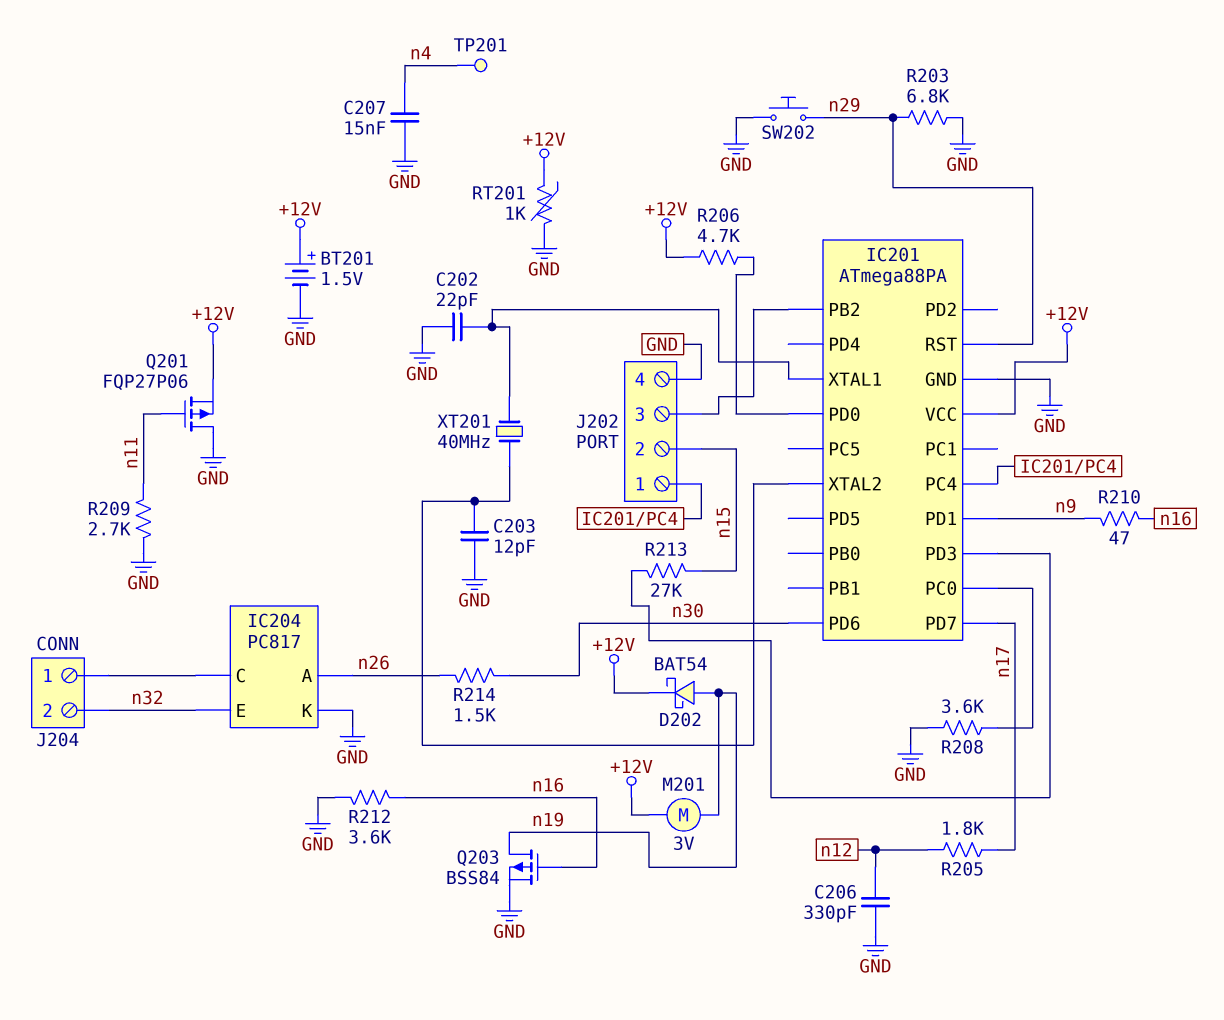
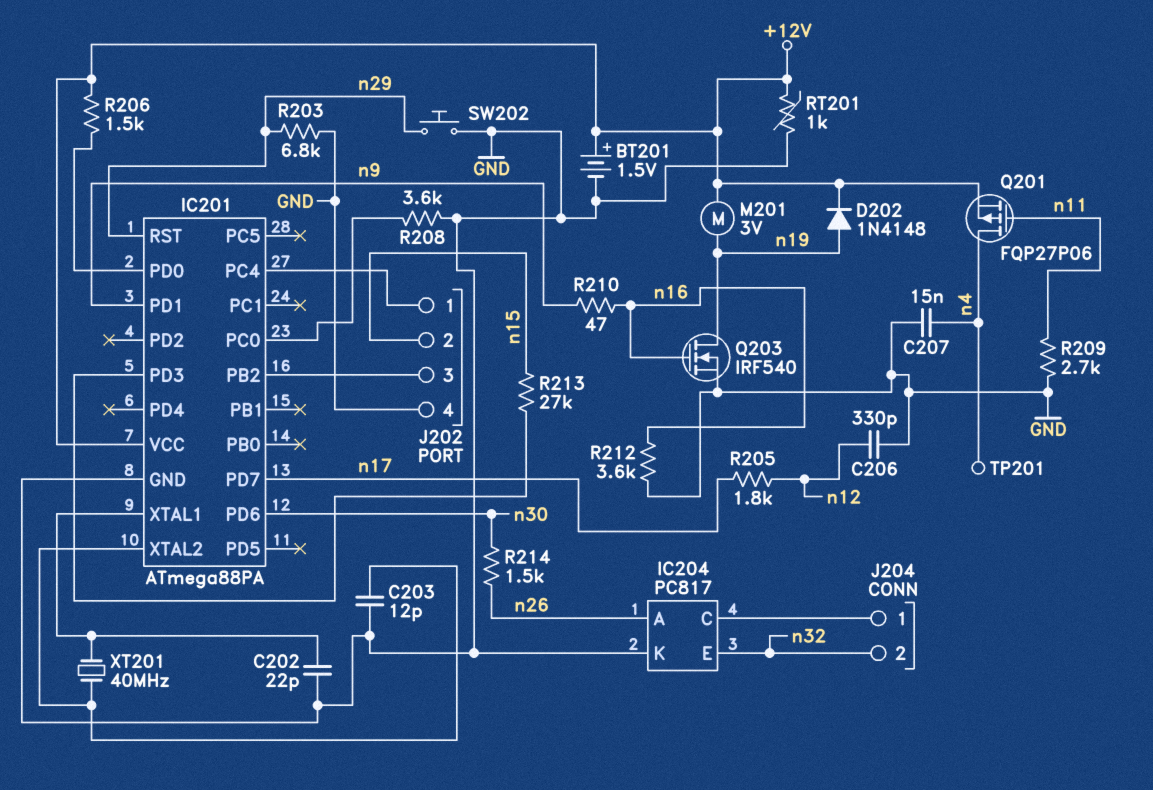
D202: schottky BAT54 (A n19, K +12V) -> diode 1N4148 (A n19, K +12V)
Q201: PMOS FQP27P06 (G n11, D GND, S +12V) -> PMOS FQP27P06 (G n11, D n4, S +12V)
Q203: PMOS BSS84 (G n16, D n19, S GND) -> NMOS IRF540 (G n16, D n19, S GND)
R206: 4.7k (+12V, IC201/PD0) -> 1.5k (+12V, IC201/PD0)

